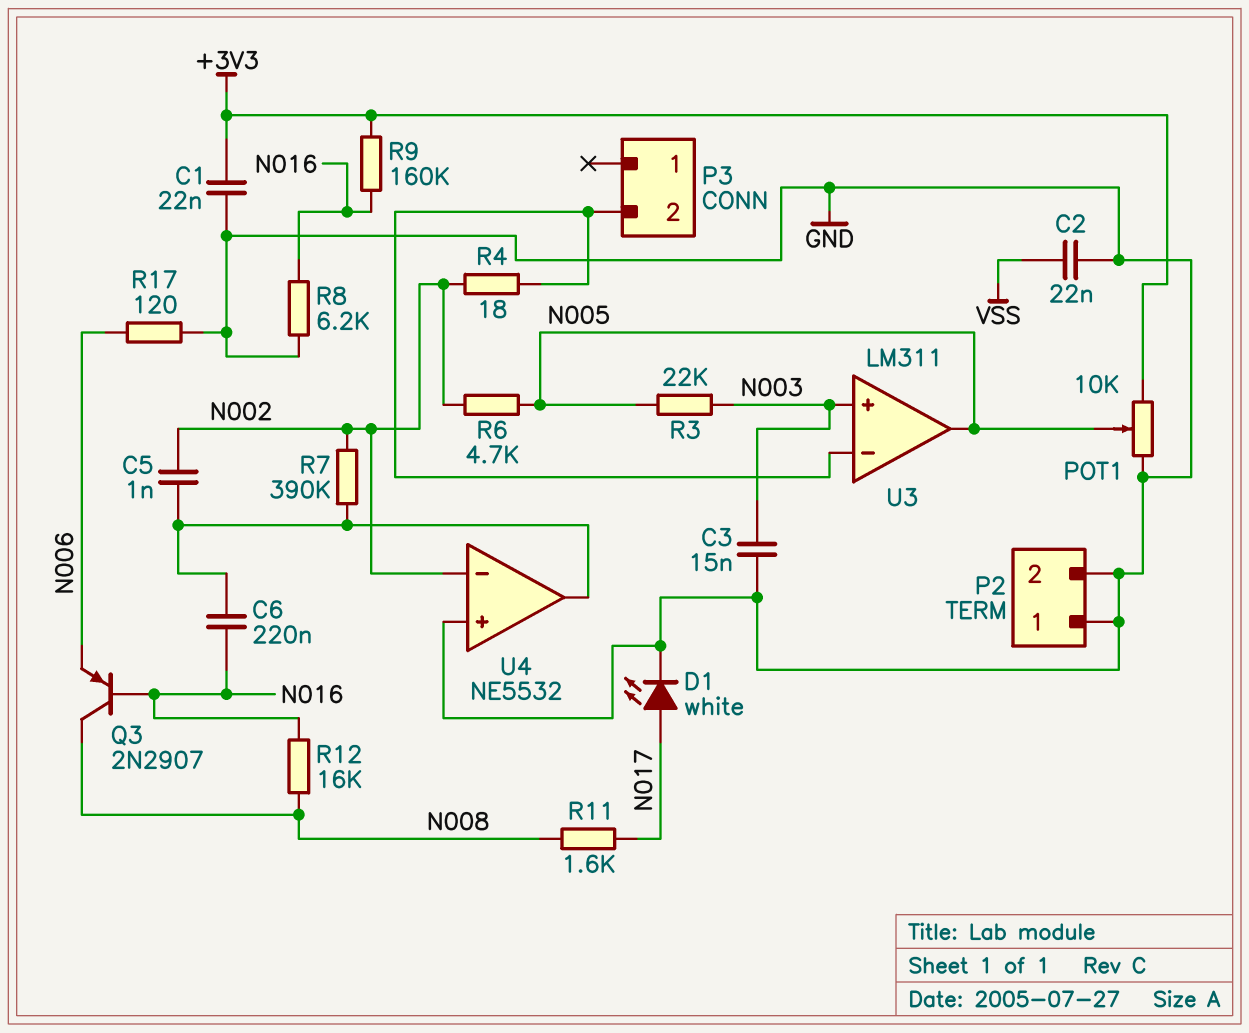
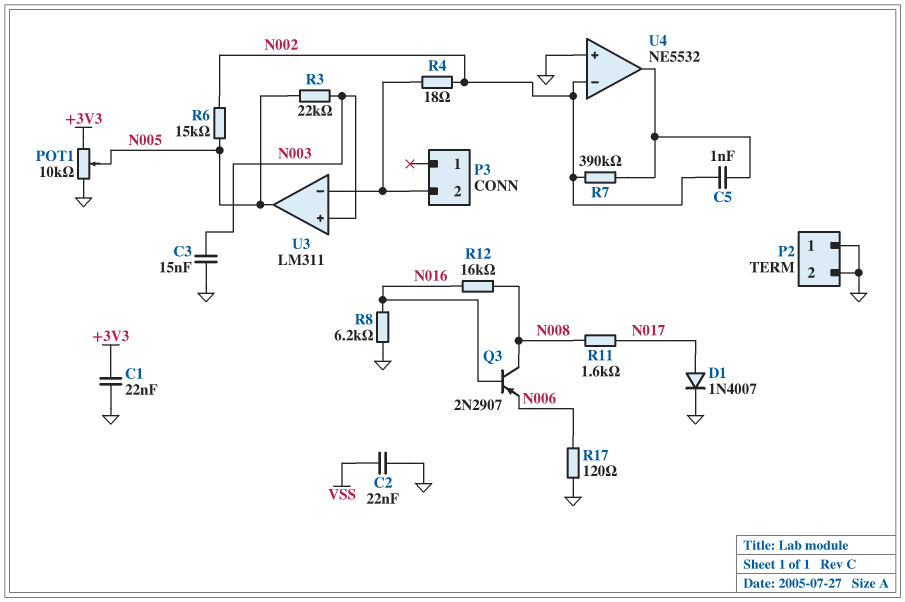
C6: 220nF (N016, U4/out) -> none
D1: LED white (A N017, K GND) -> diode 1N4007 (A N017, K GND)
R6: 4.7k (N002, N005) -> 15k (N002, N005)
R9: 160k (+3V3, N016) -> none

